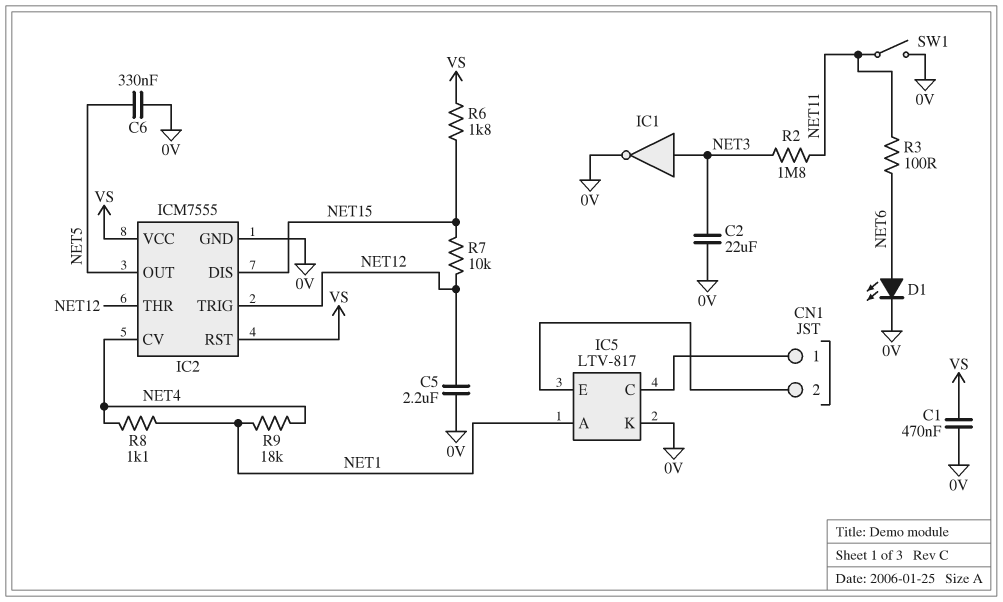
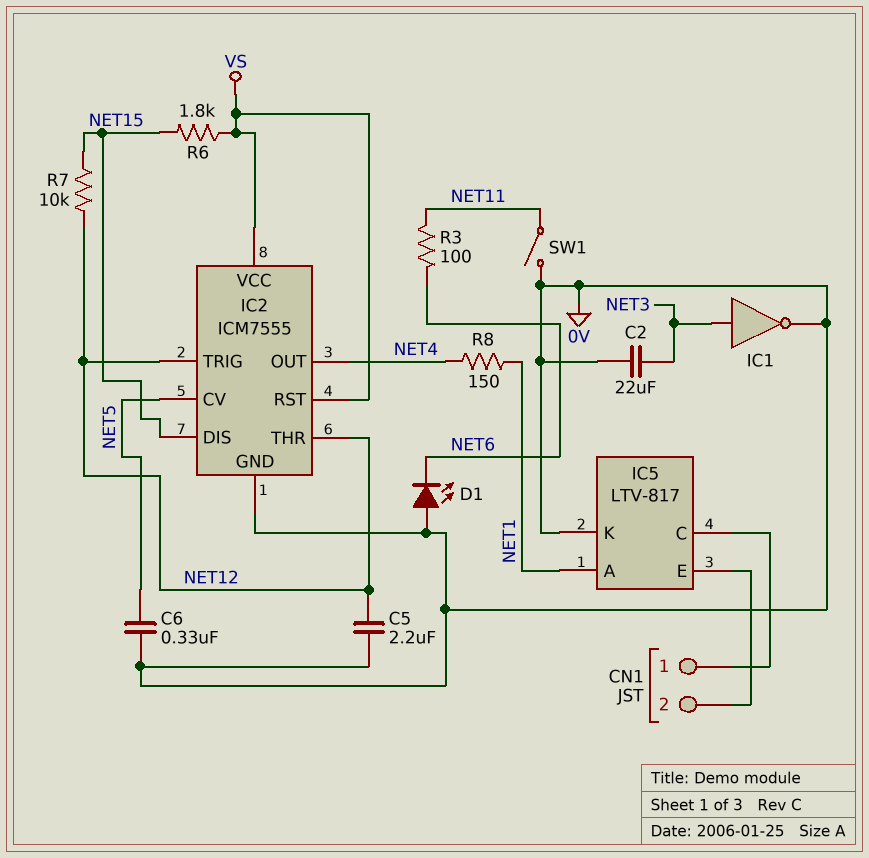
C1: 470nF (0V, VS) -> none
D1: LED (A NET6, K 0V) -> LED (A 0V, K NET6)
IC2 pin CV: NET4 -> NET5
IC2 pin OUT: NET5 -> NET4
R2: 1.8M (NET3, NET11) -> none
R8: 1.1k (NET1, NET4) -> 150 (NET1, NET4)
R9: 18k (NET1, NET4) -> none

